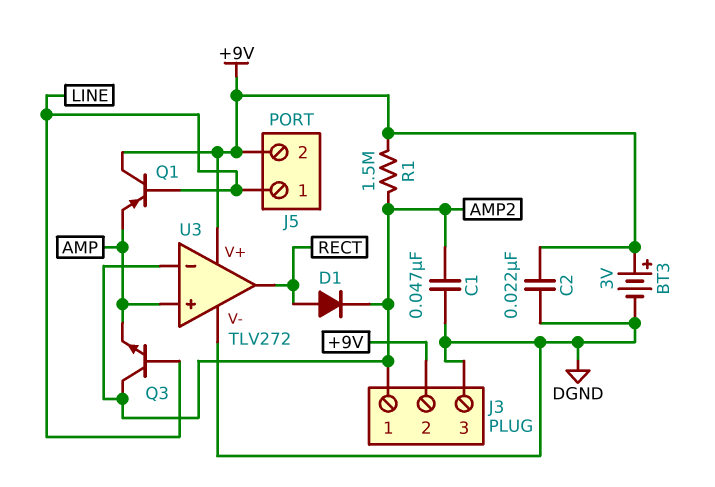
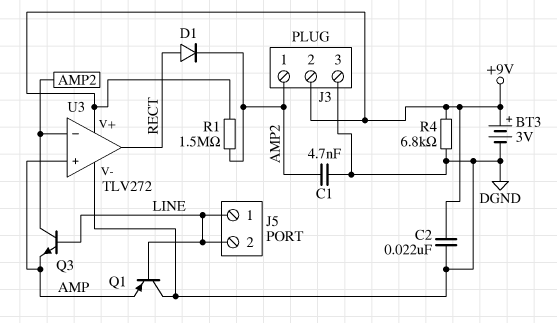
C1: 47nF (AMP2, DGND) -> 4.7nF (AMP2, DGND)
J5 pin 2: +9V -> LINE
Q1: PNP (B LINE, C +9V, E AMP) -> PNP (B LINE, C DGND, E AMP)
R4: none -> 6.8k (+9V, DGND)

